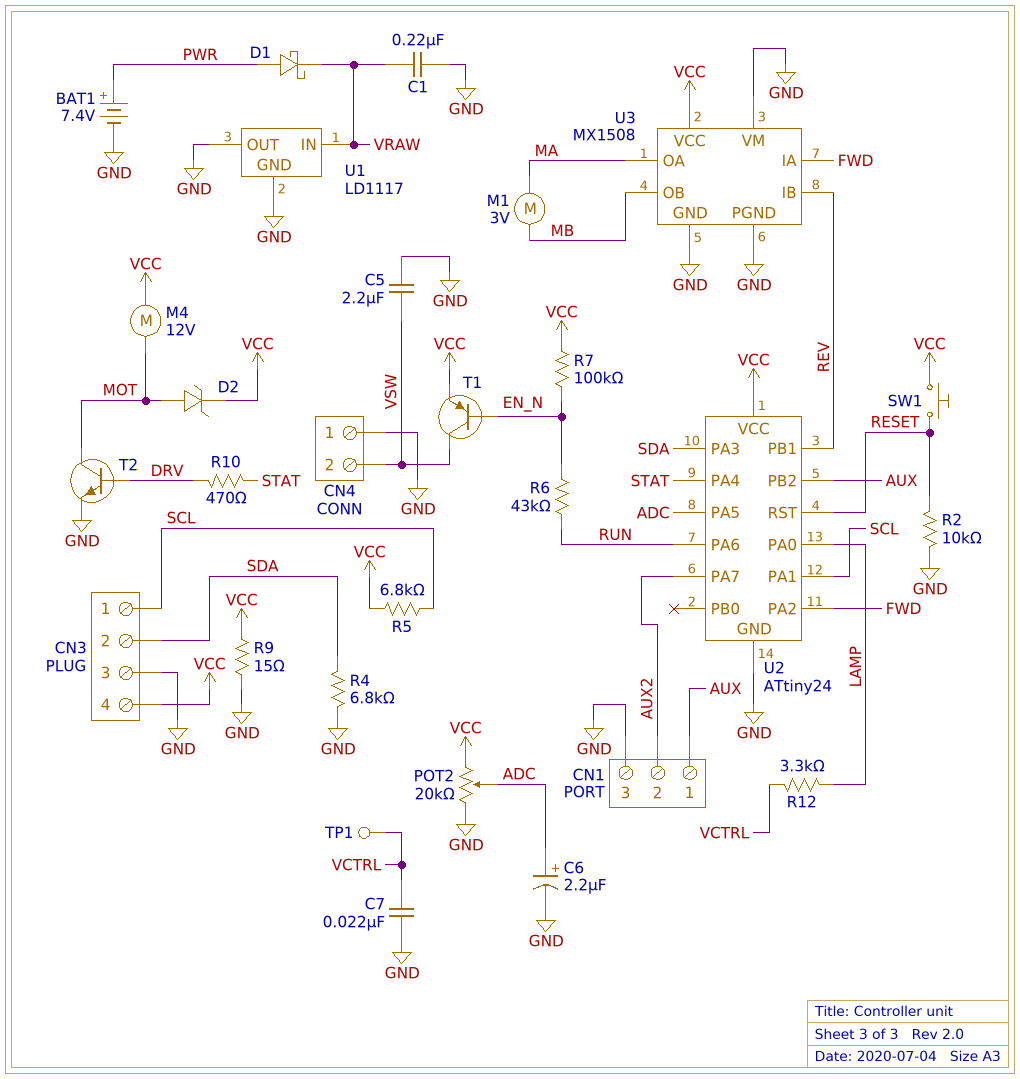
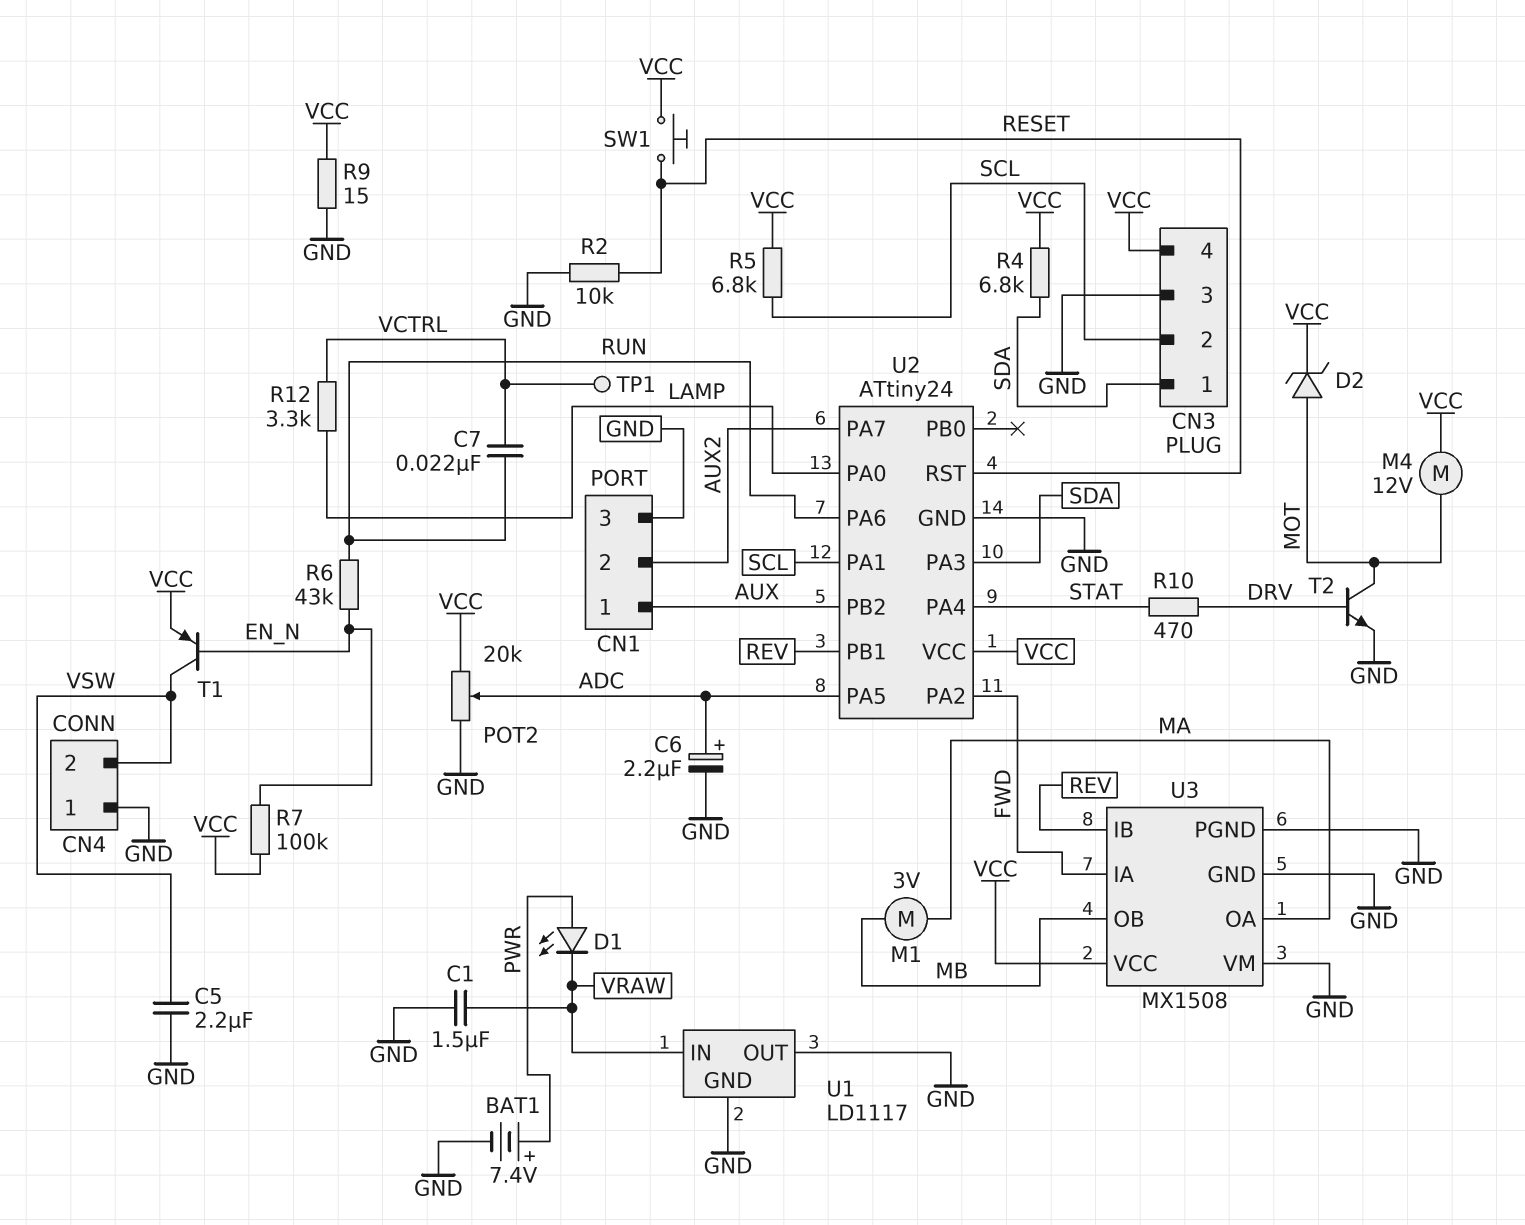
C1: 220nF (GND, VRAW) -> 1.5uF (GND, VRAW)
C7: 22nF (GND, VCTRL) -> 22nF (RUN, VCTRL)
CN3 pin 1: SCL -> SDA
CN3 pin 2: SDA -> SCL
D1: schottky (A PWR, K VRAW) -> LED (A PWR, K VRAW)
R4: 6.8k (GND, SDA) -> 6.8k (SDA, VCC)

